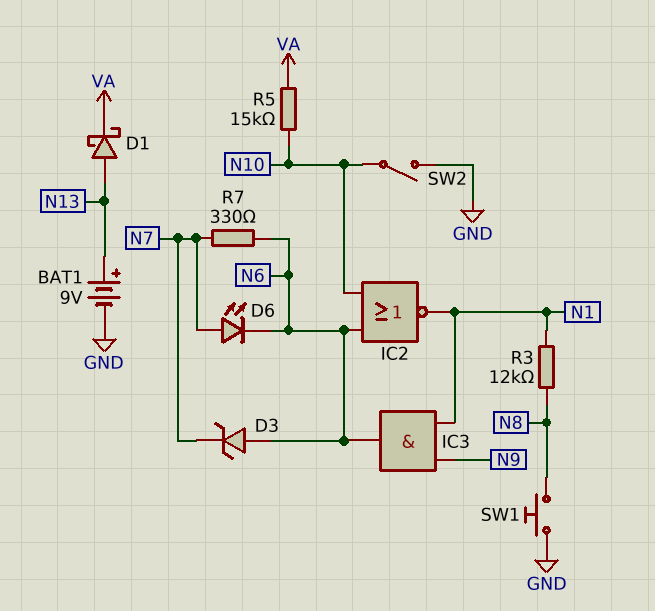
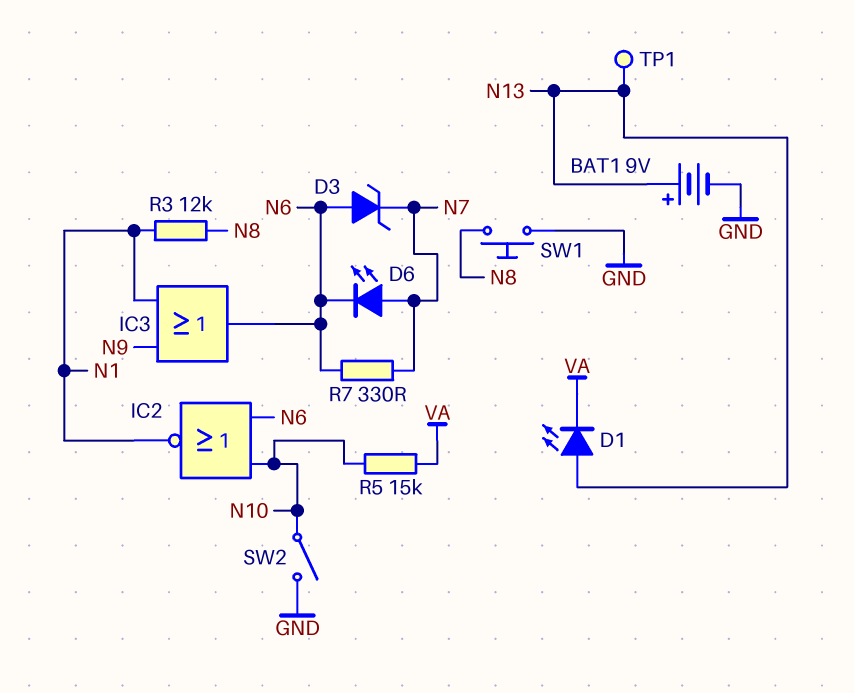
D1: schottky (A N13, K VA) -> LED (A N13, K VA)
IC3: AND (in N1, in N9, out N6) -> OR (in N1, in N9, out N6)
TP1: none -> test point (N13)

